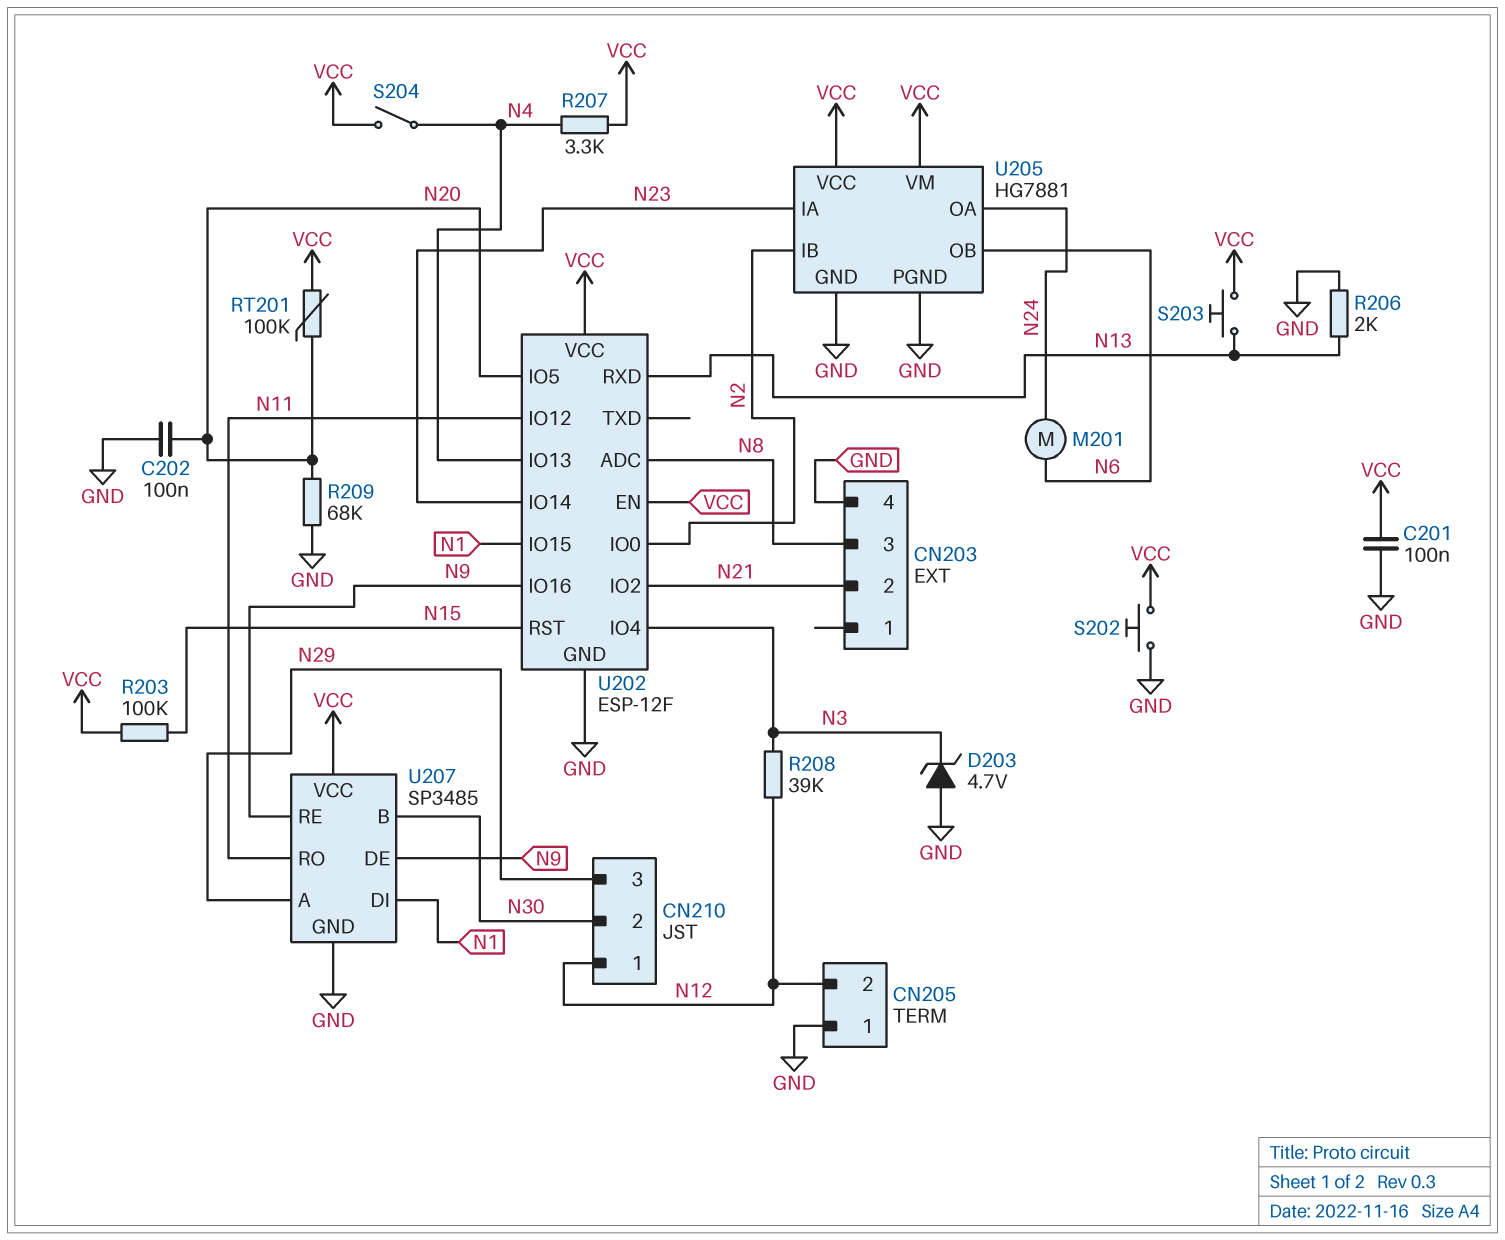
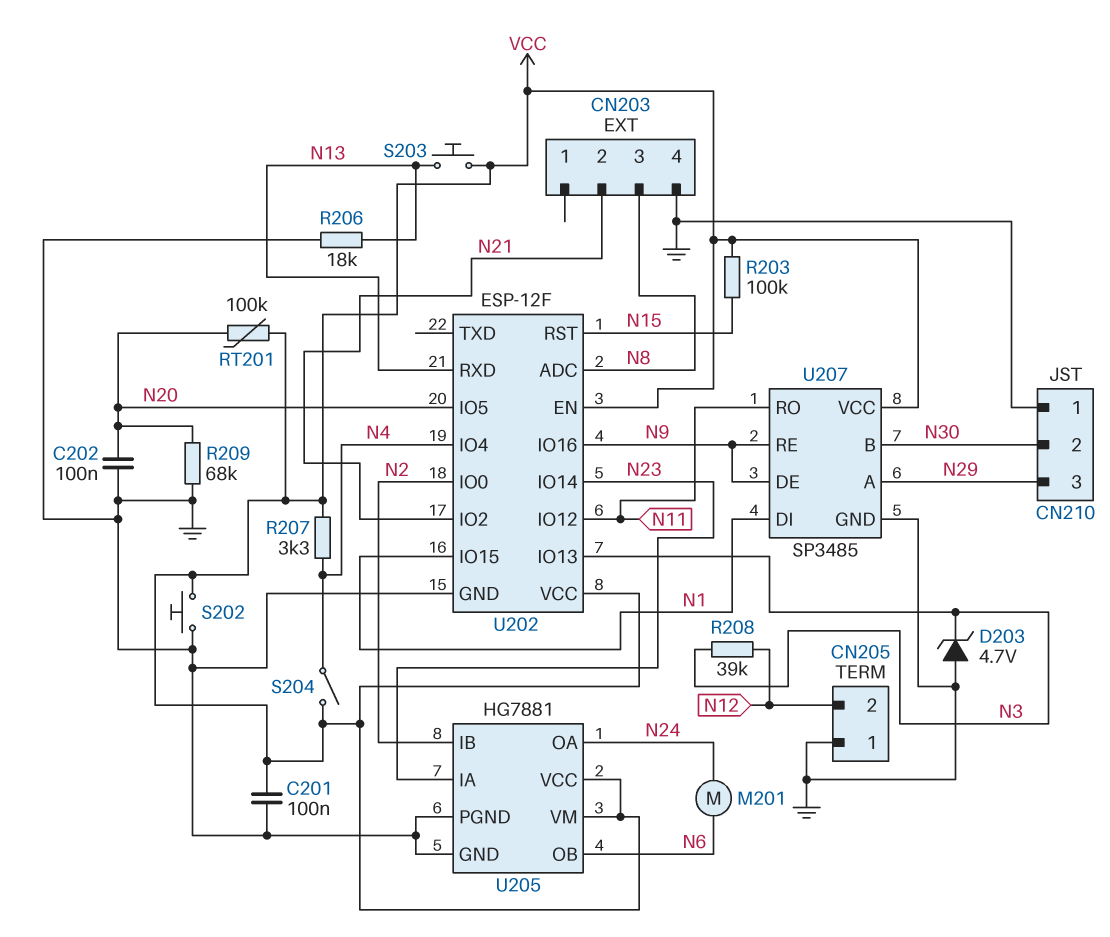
CN210 pin 1: N12 -> GND
R206: 2k (GND, N13) -> 18k (GND, N13)
U202 pin IO4: N3 -> N4
U202 pin IO13: N4 -> N3

